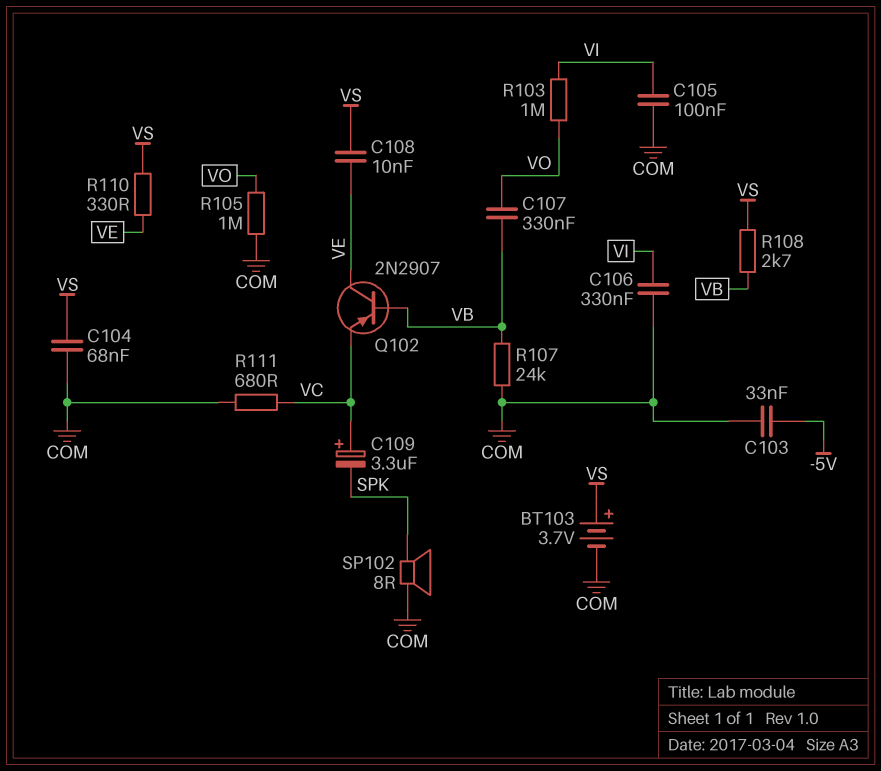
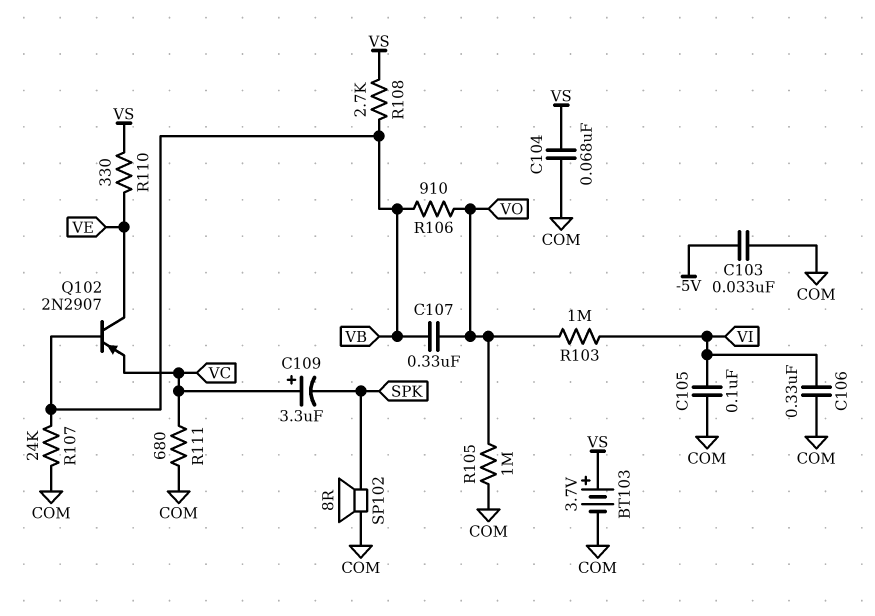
C108: 10nF (VE, VS) -> none
R106: none -> 910 (VB, VO)

